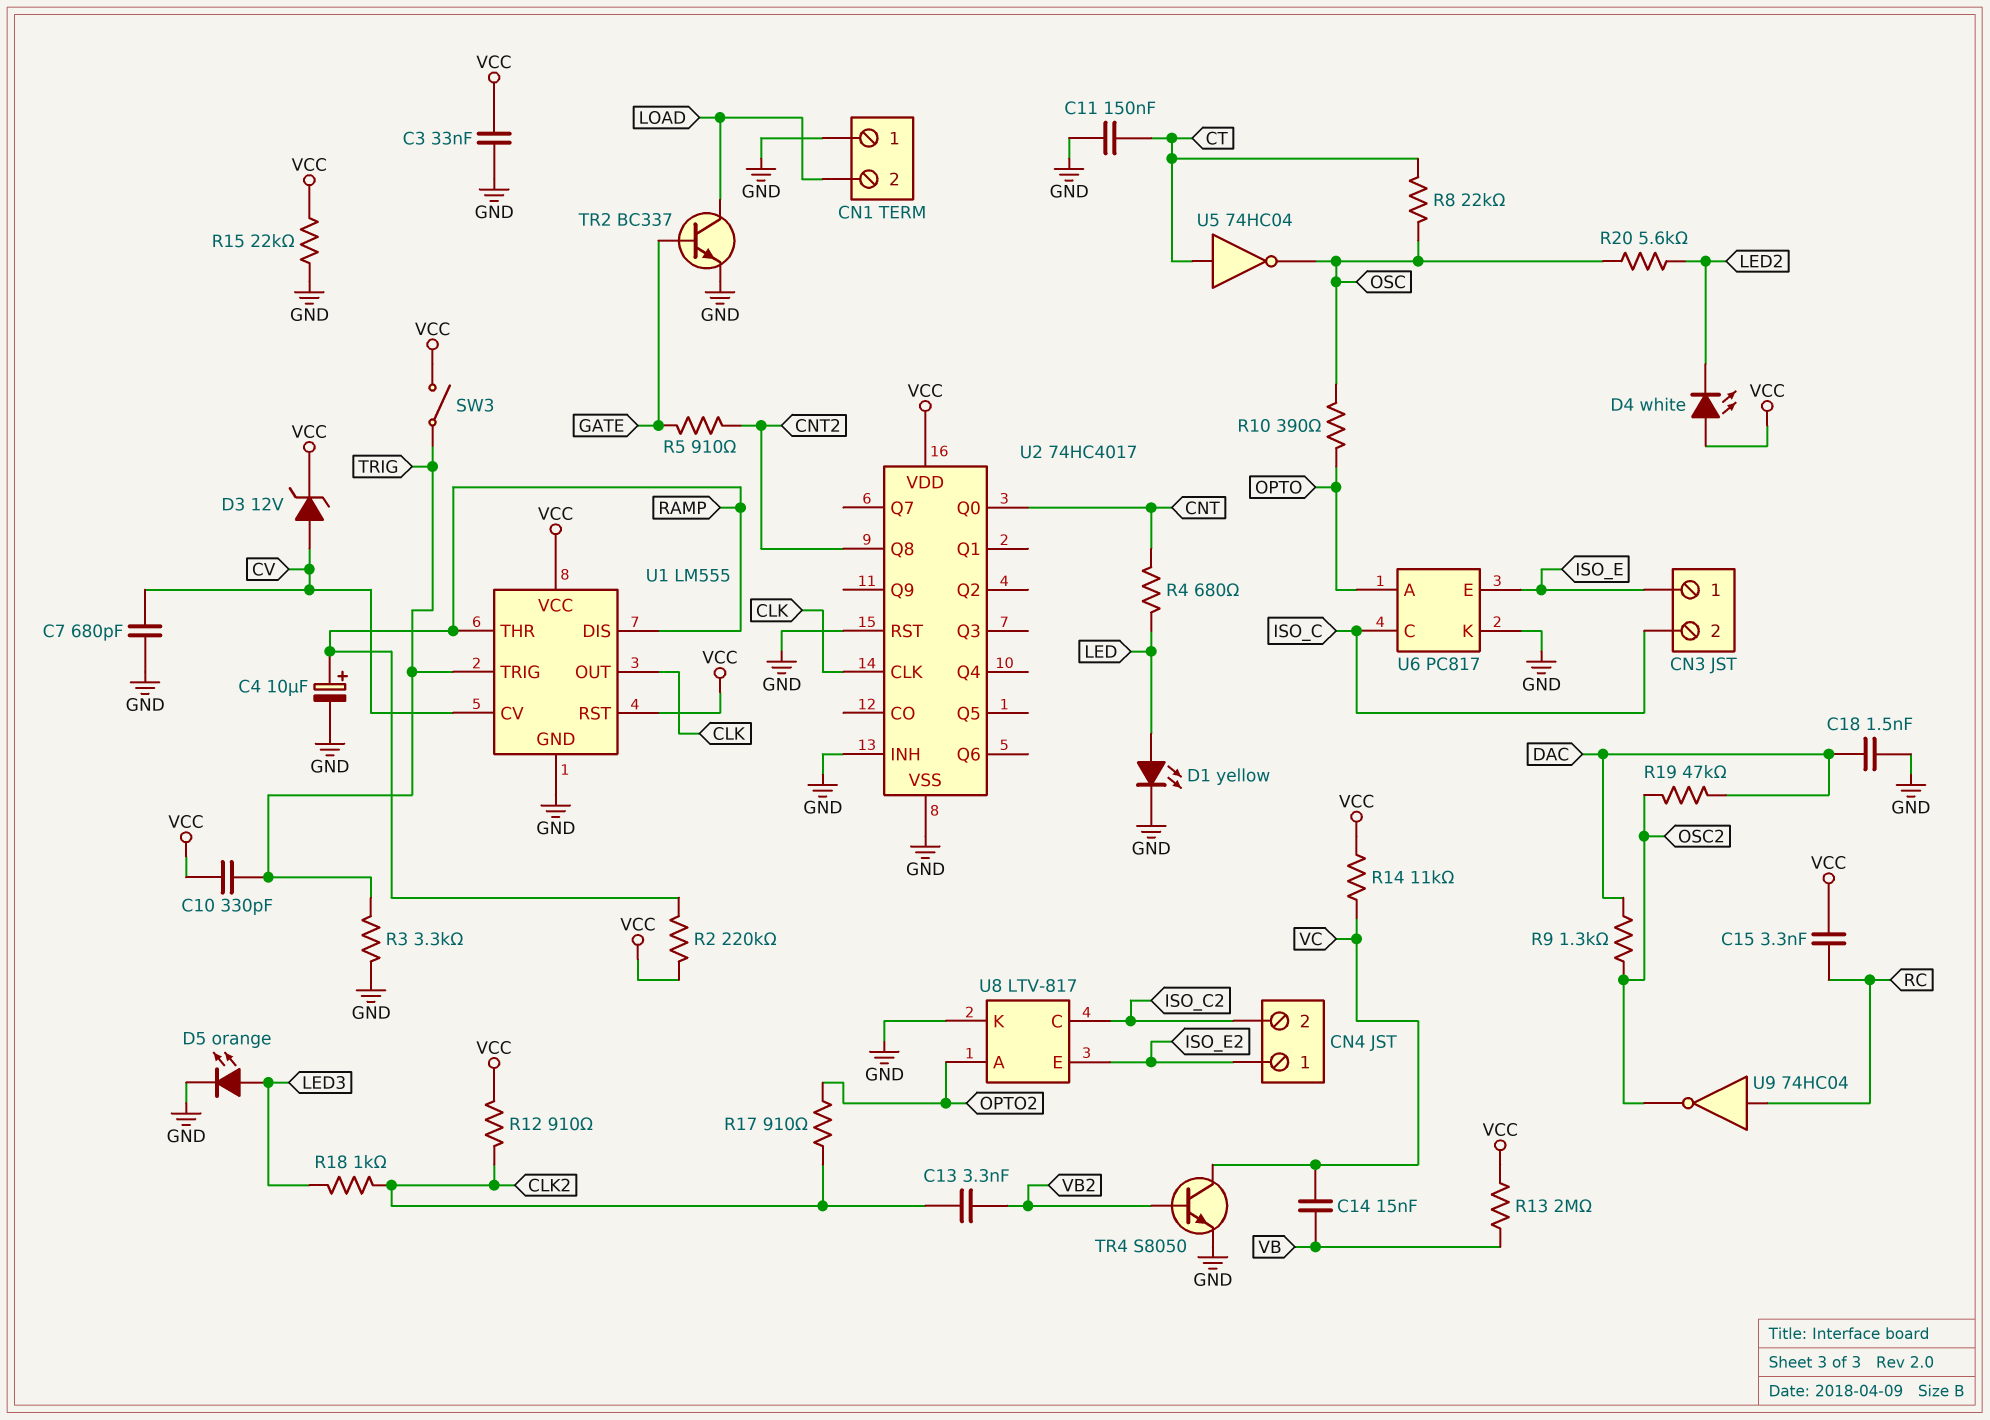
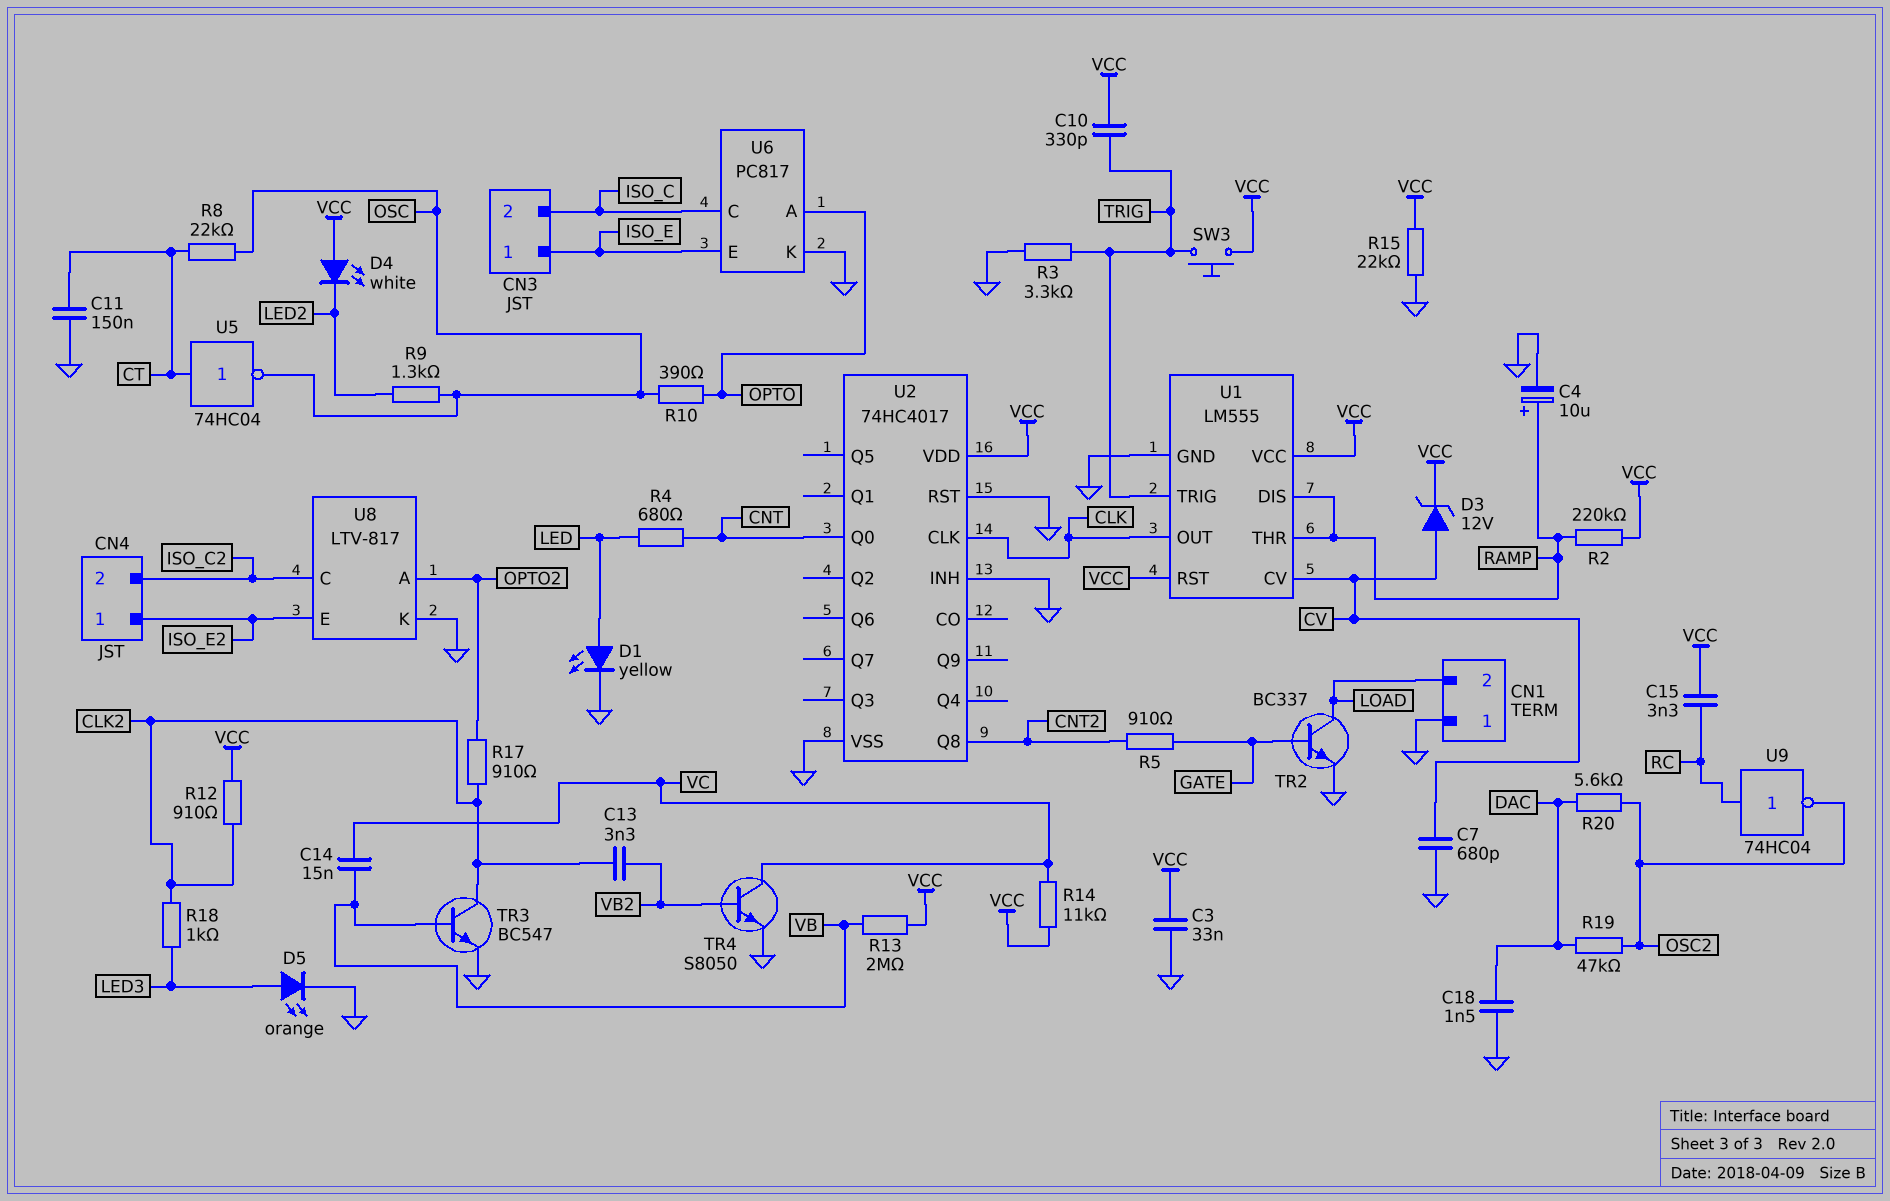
R9: 1.3k (DAC, OSC2) -> 1.3k (LED2, OSC)
R20: 5.6k (LED2, OSC) -> 5.6k (DAC, OSC2)
SW3: switch (TRIG, VCC) -> button (TRIG, VCC)
TR3: none -> NPN BC547 (B VB, C CLK2, E GND)

